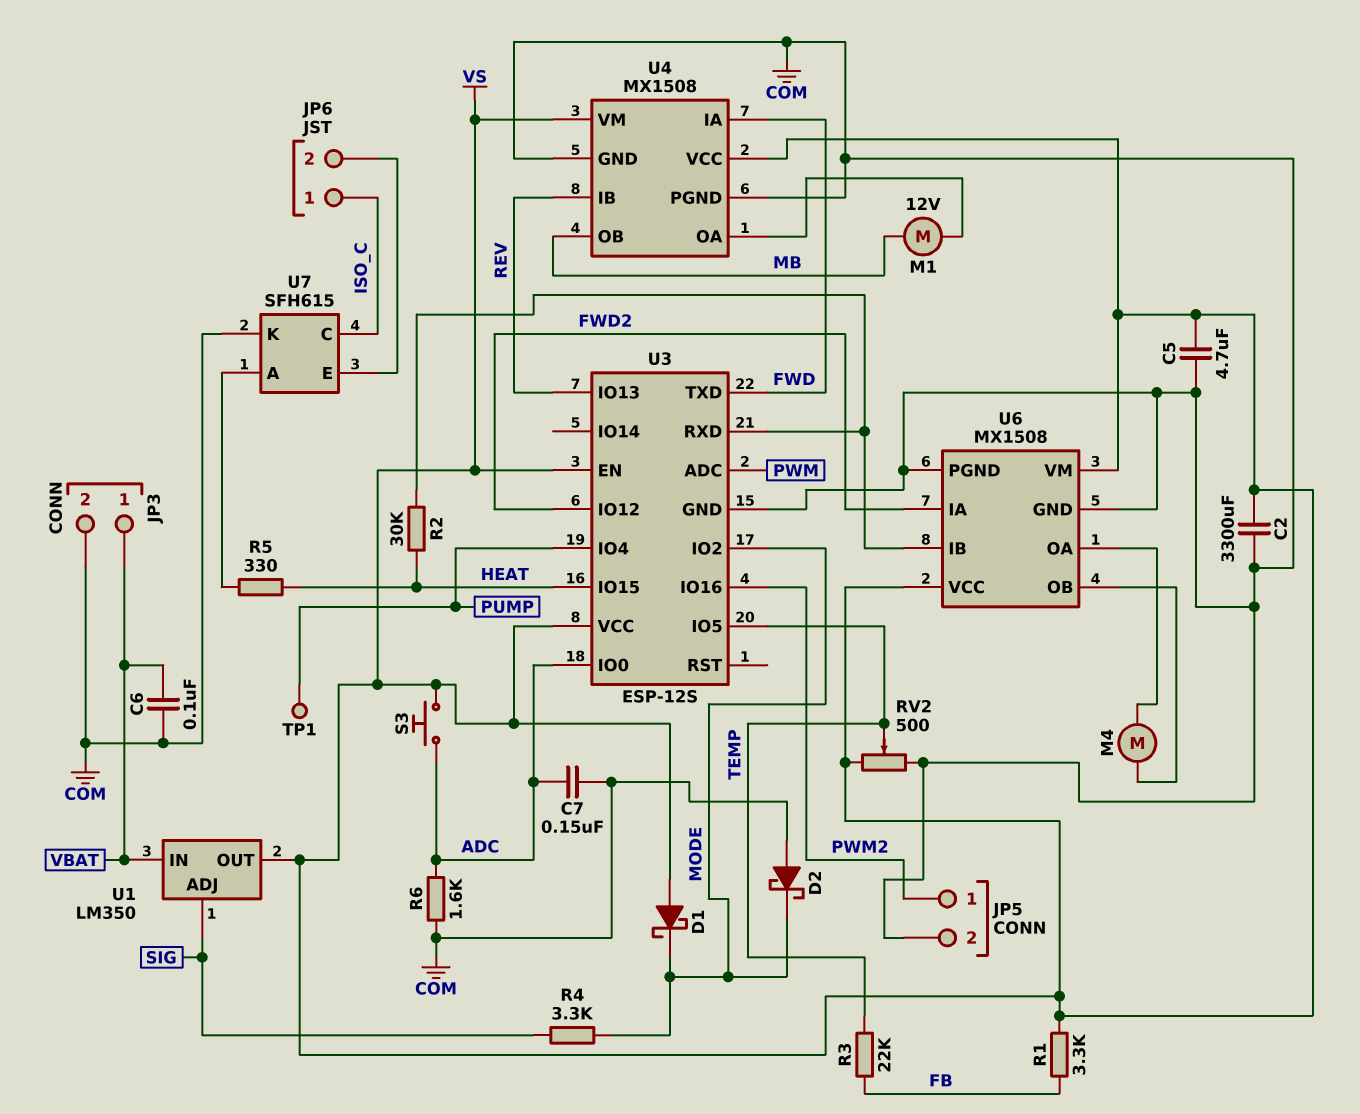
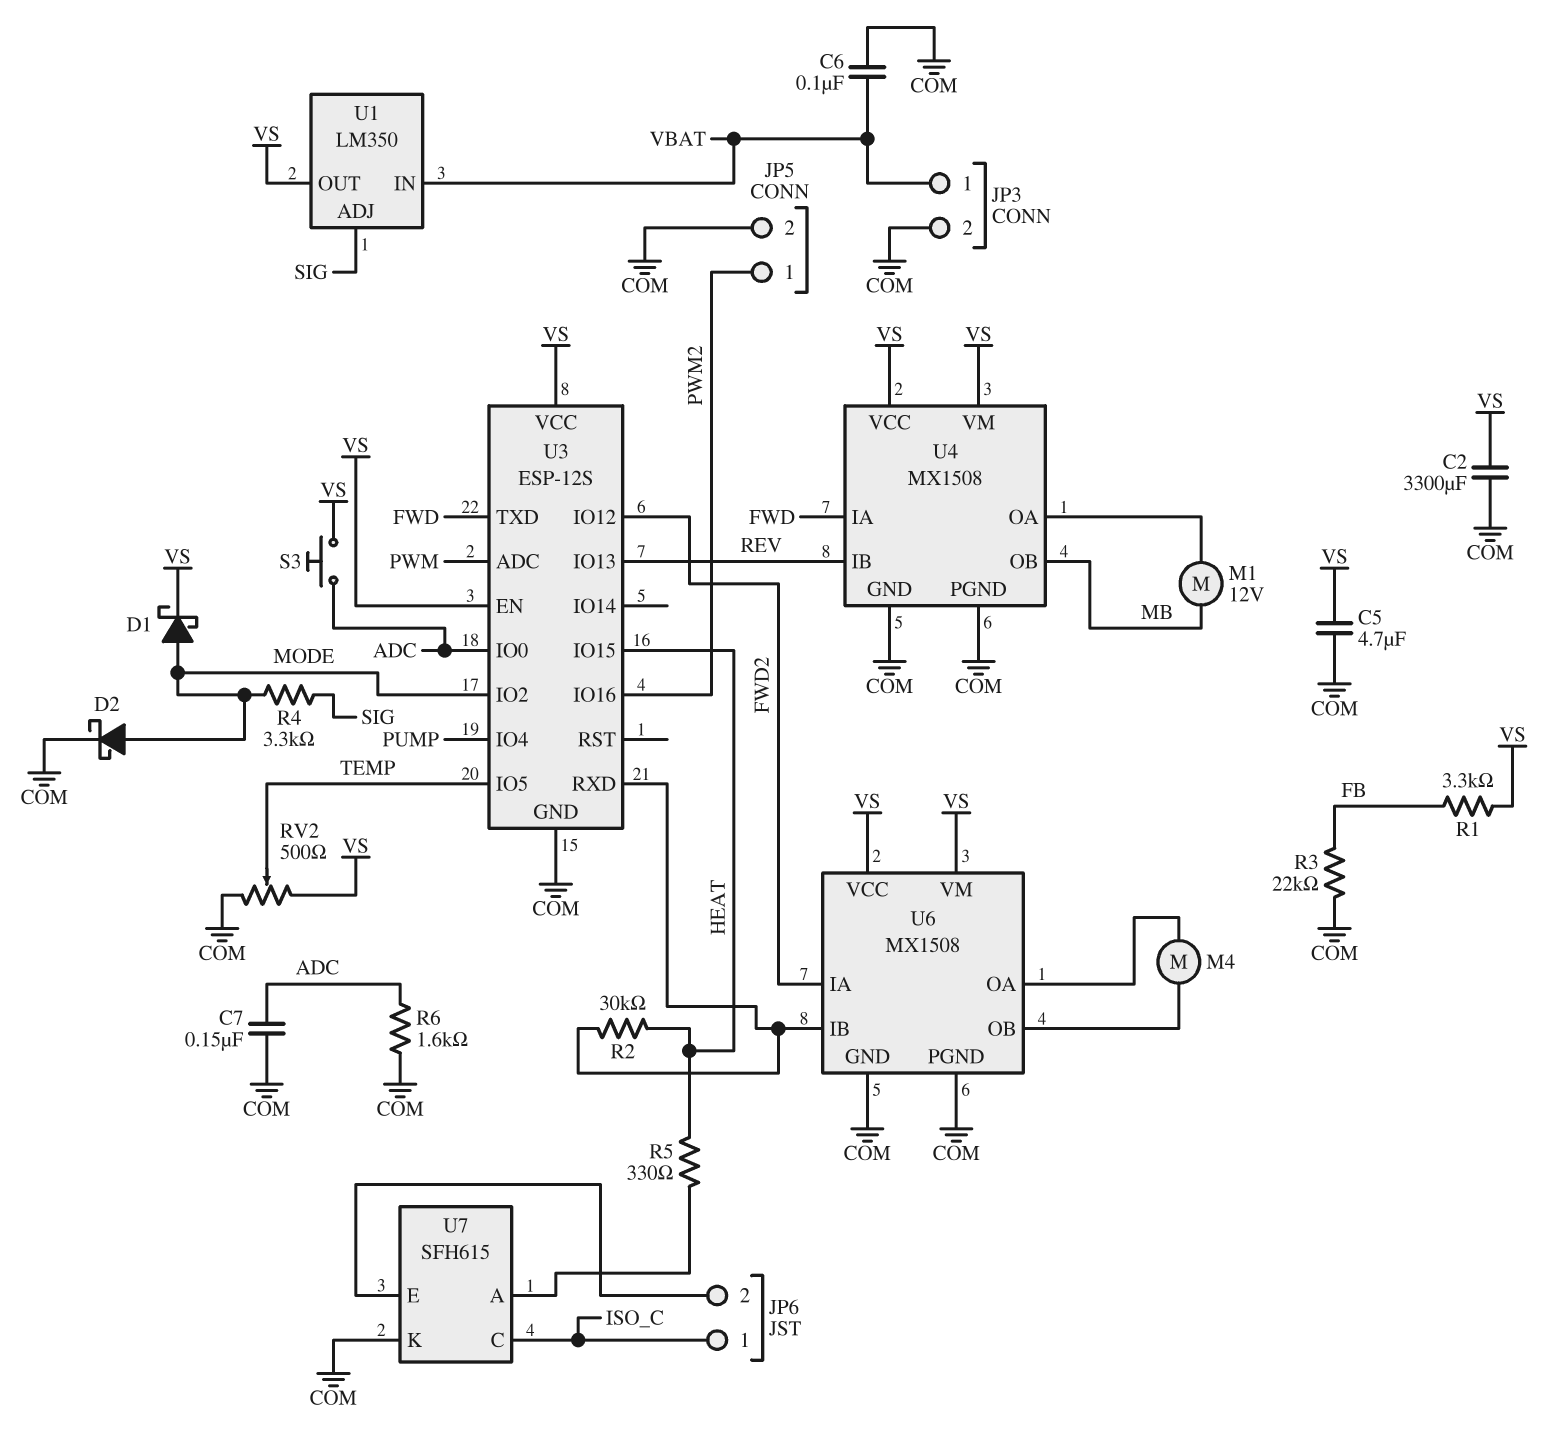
D1: schottky (A VS, K MODE) -> schottky (A MODE, K VS)
D2: schottky (A COM, K MODE) -> schottky (A MODE, K COM)
R3: 22k (FB, TEMP) -> 22k (COM, FB)
TP1: test point (PUMP) -> none

